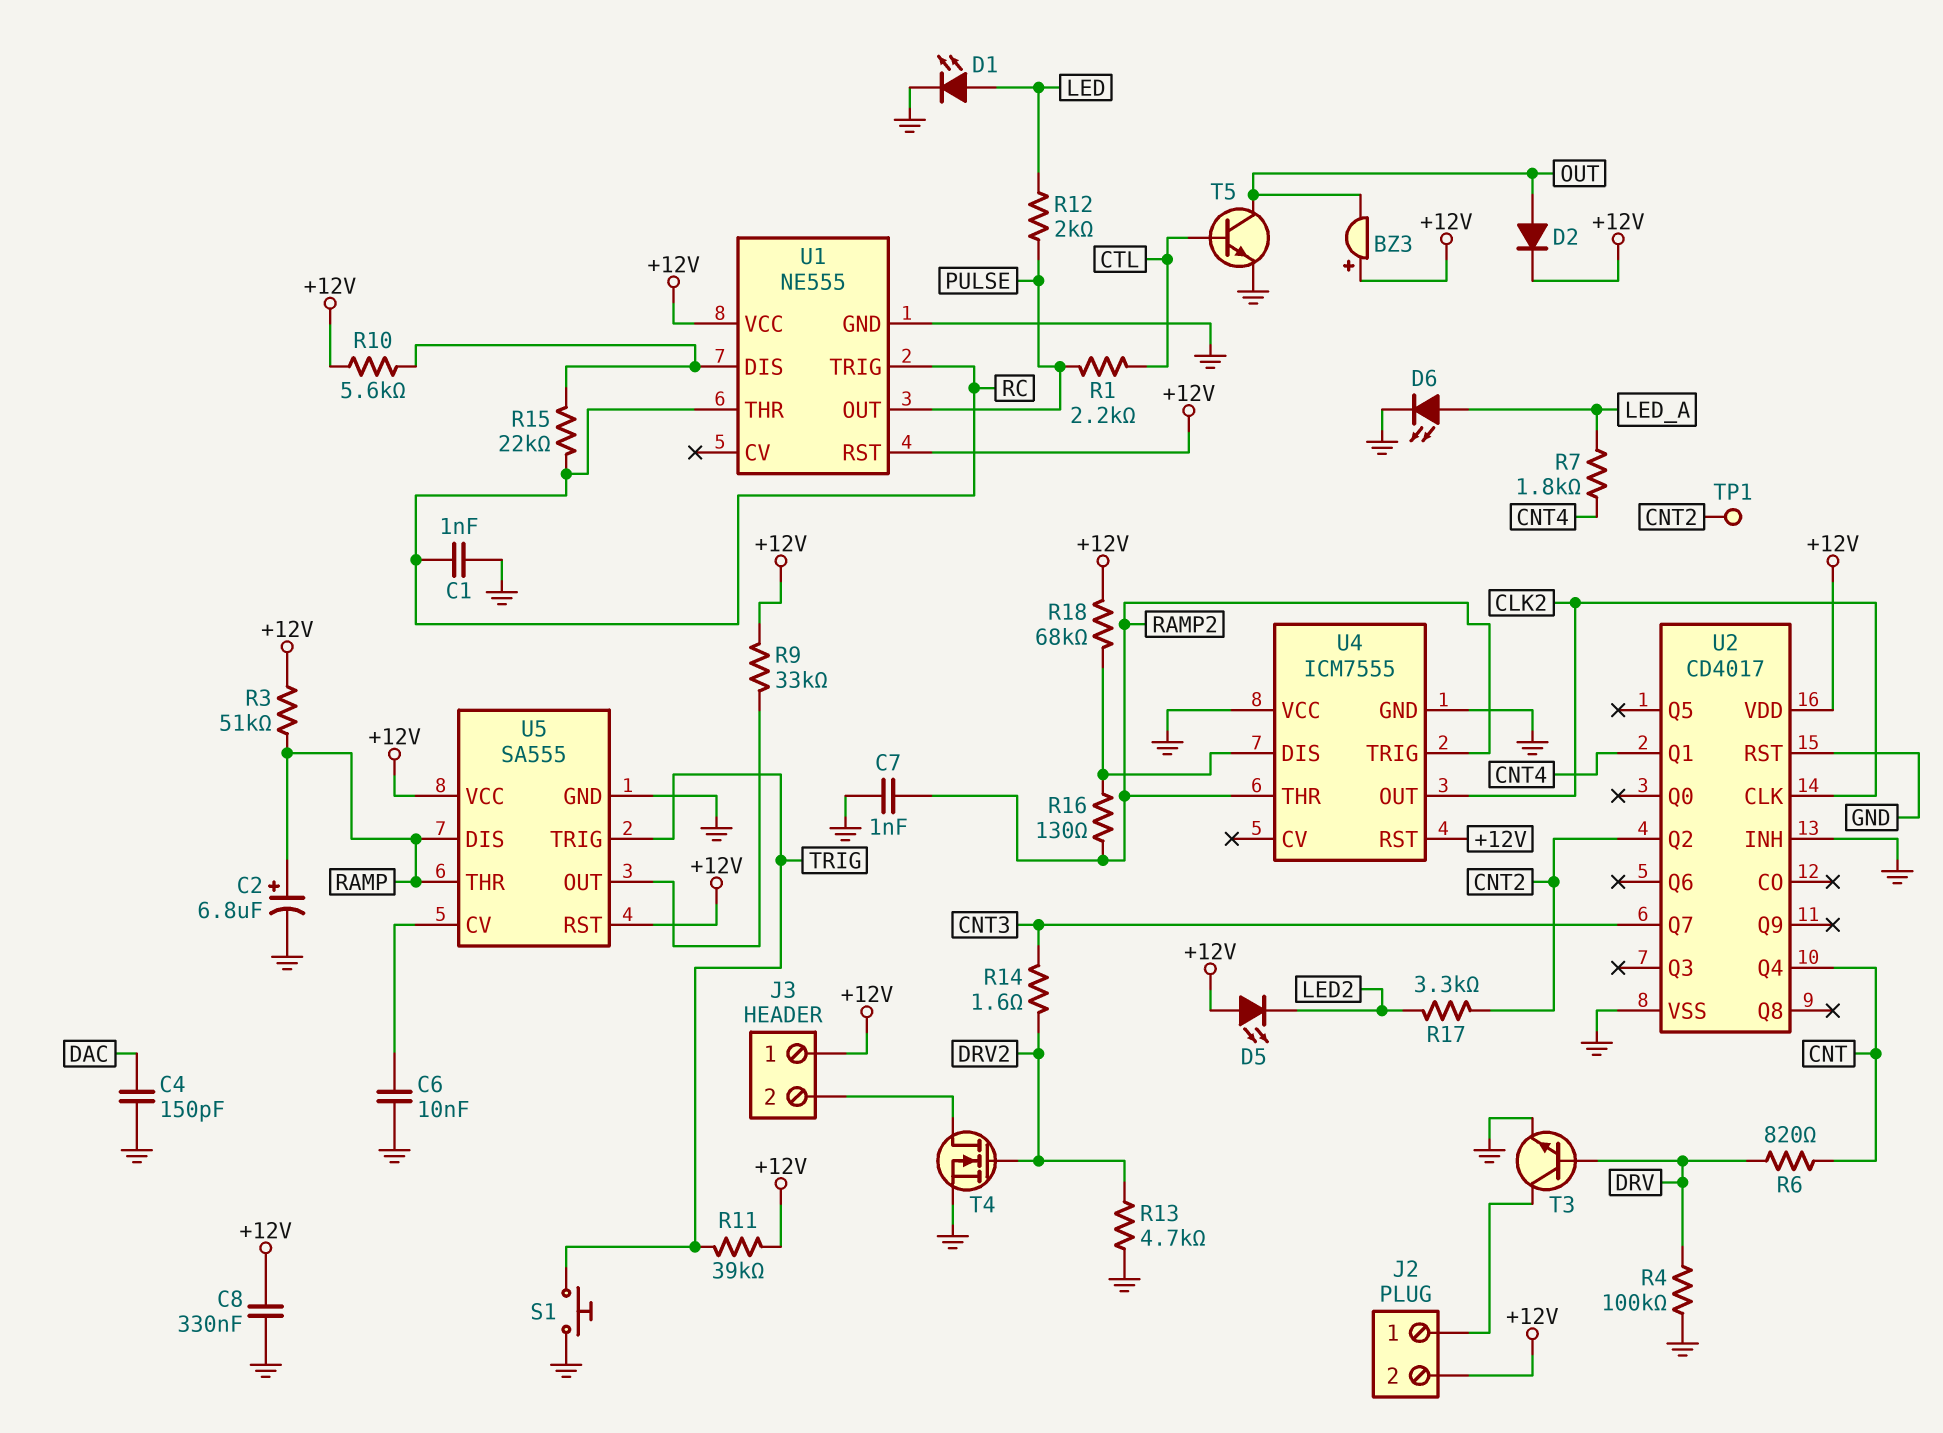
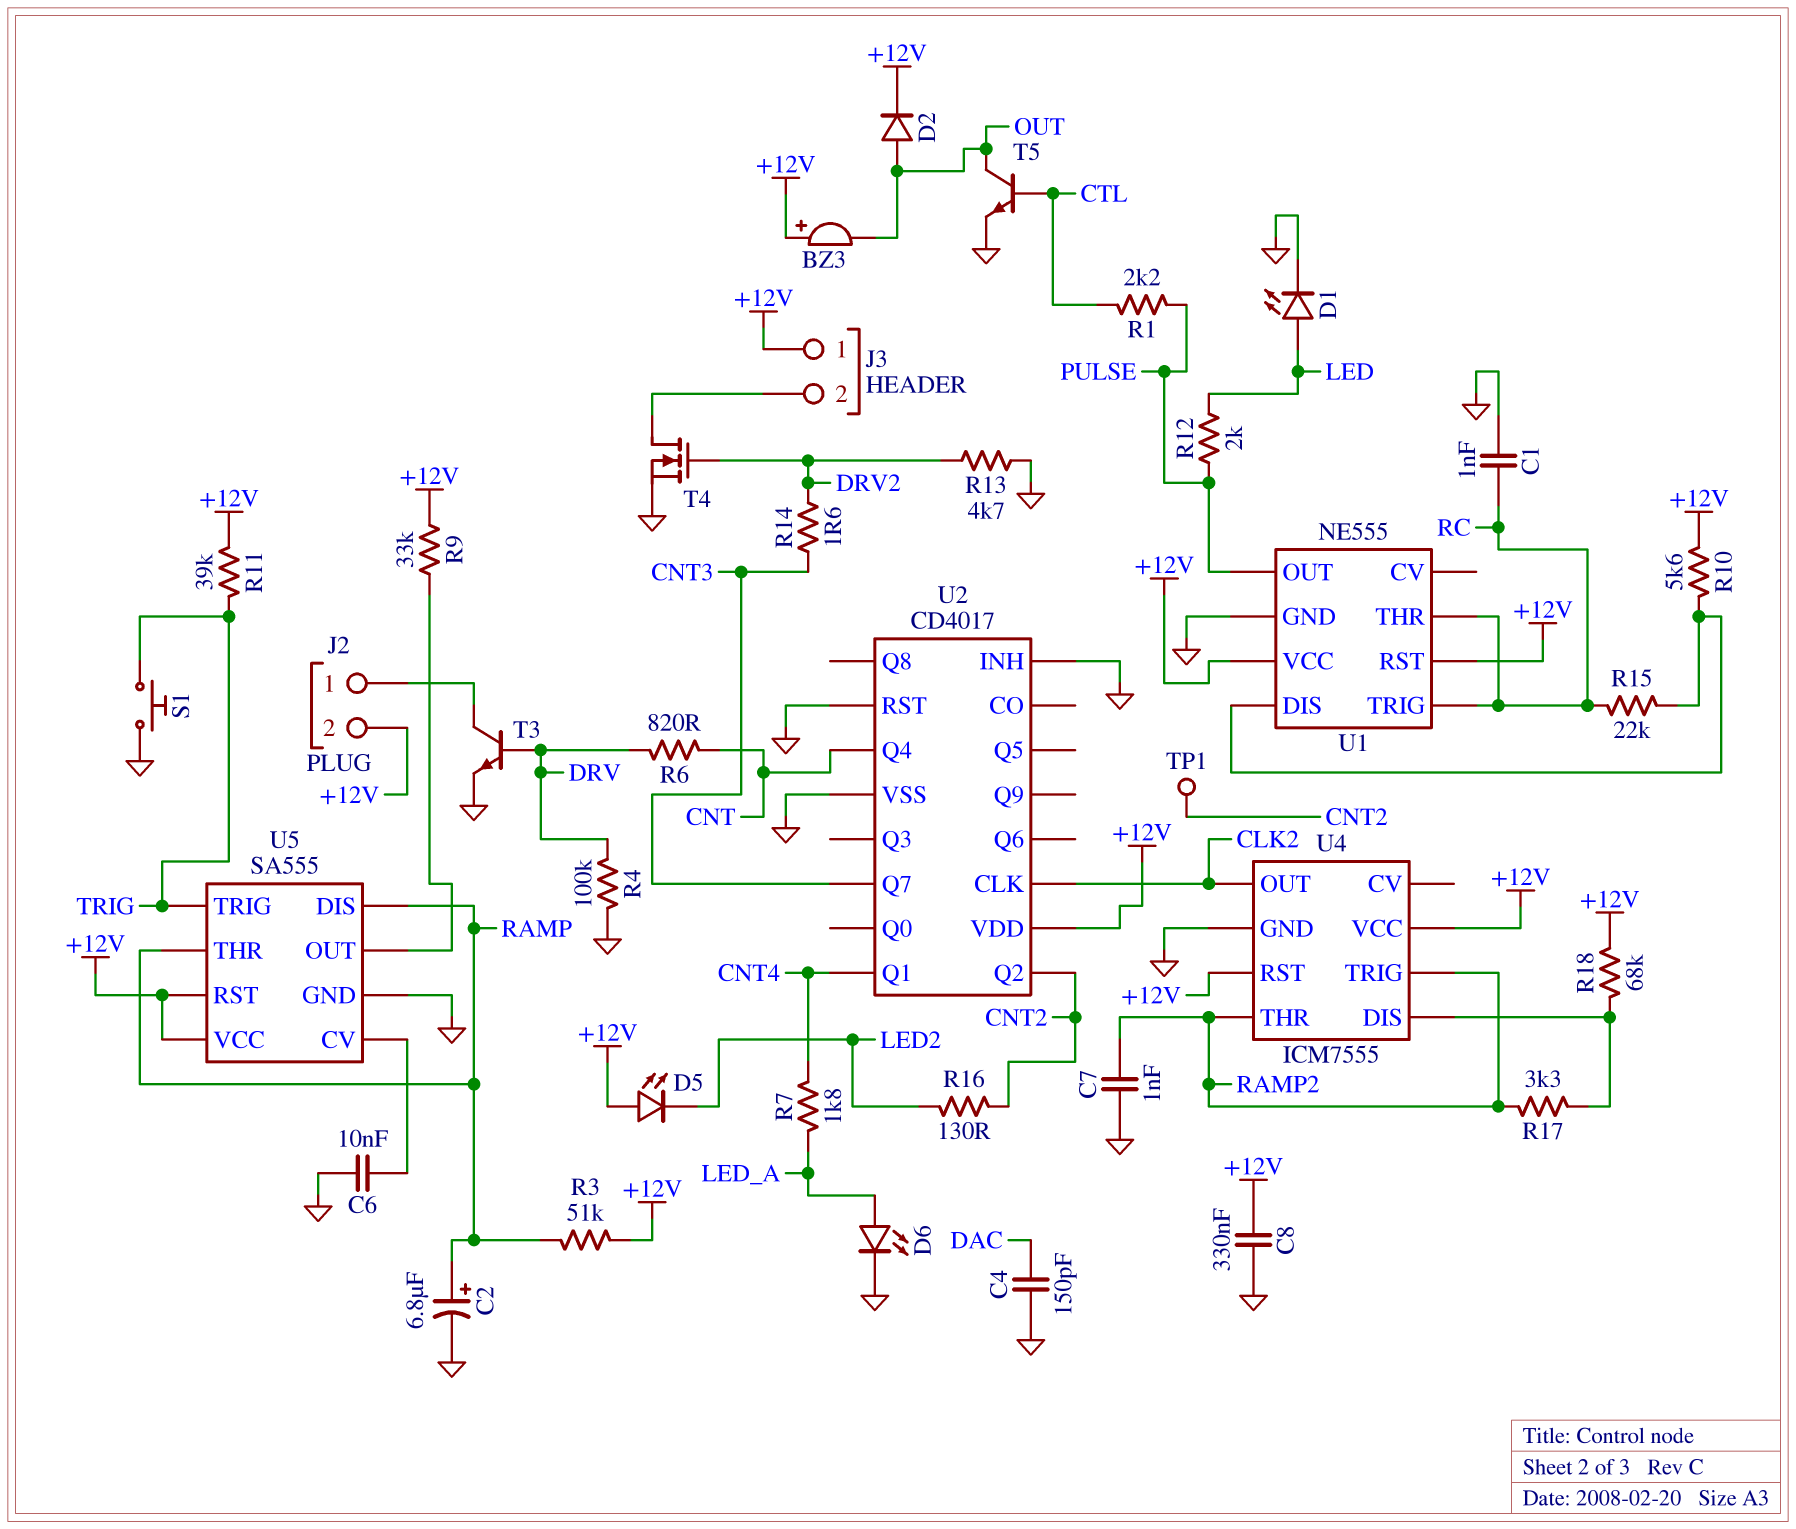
R16: 130 (RAMP2, U4/DIS) -> 130 (CNT2, LED2)
R17: 3.3k (CNT2, LED2) -> 3.3k (RAMP2, U4/DIS)
U4 pin VCC: GND -> +12V

